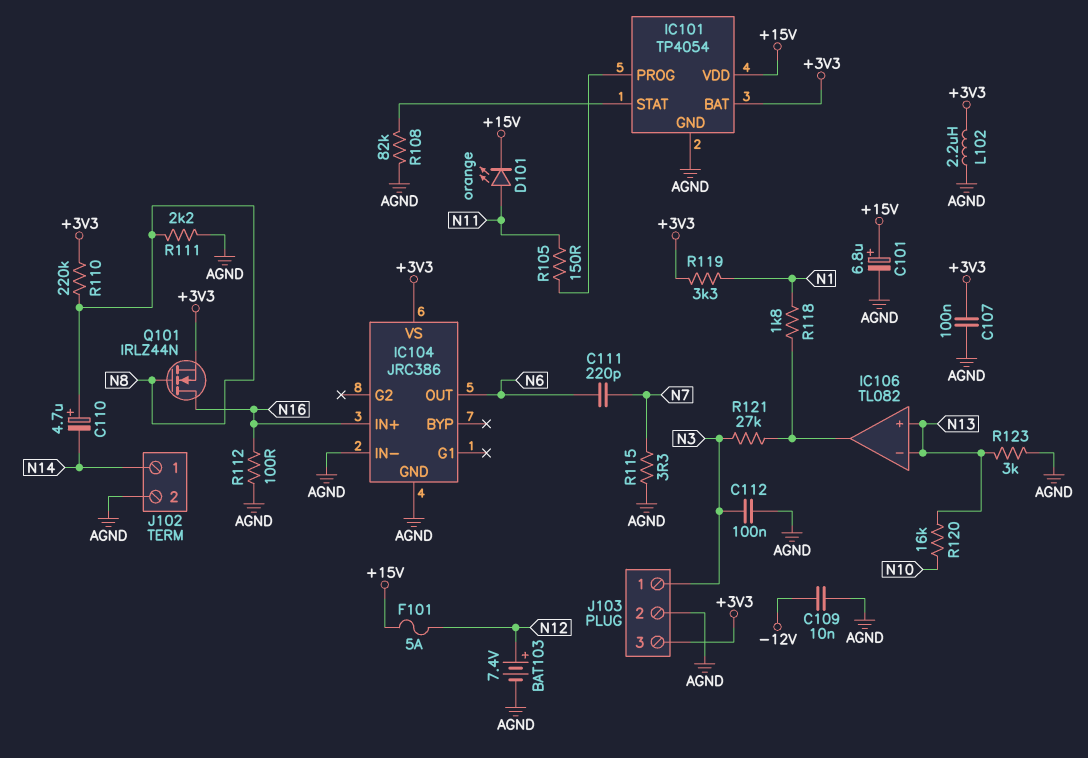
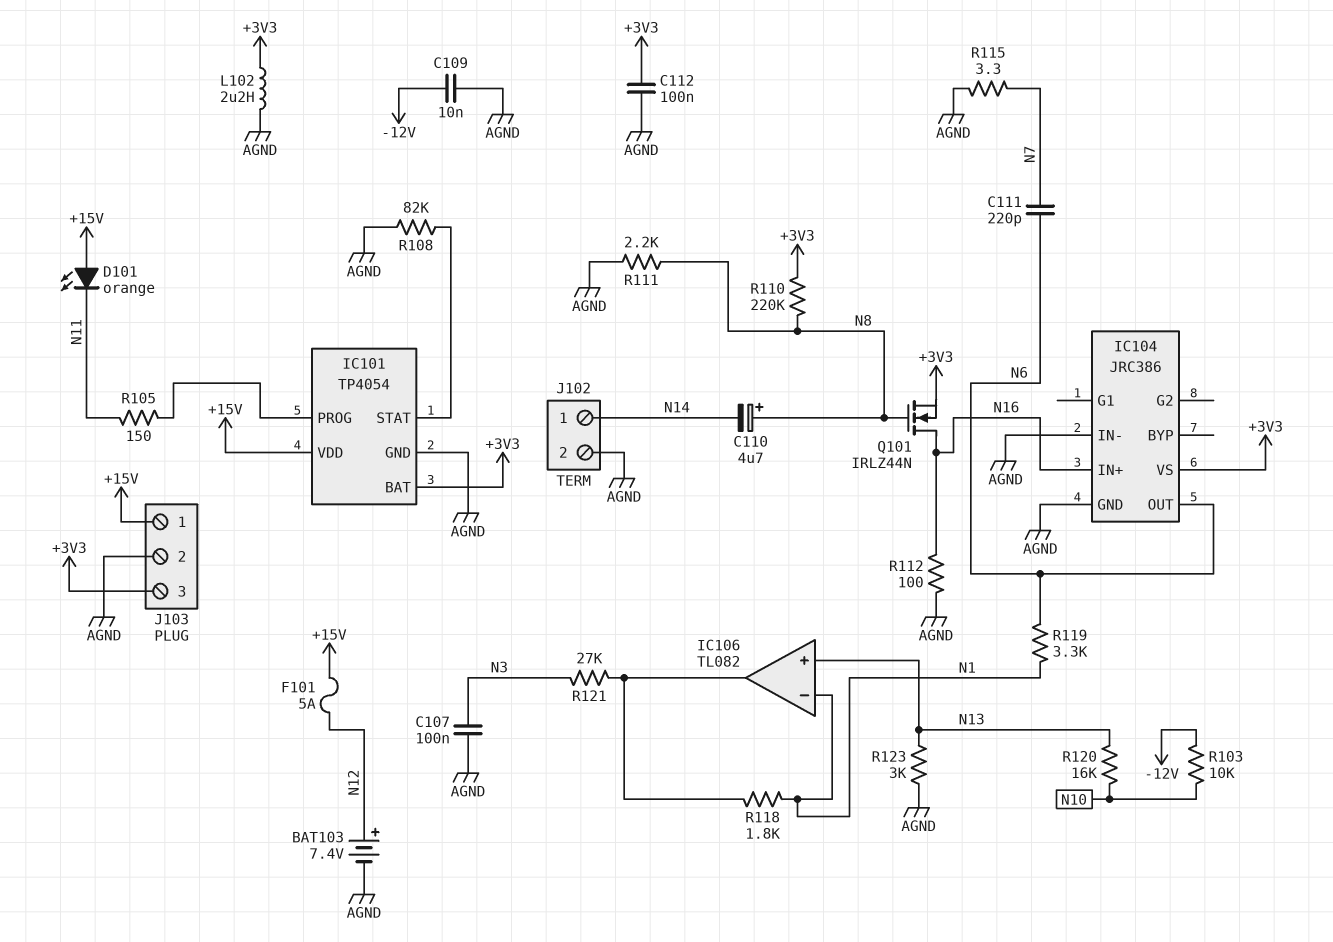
C101: 6.8uF (plus +15V, minus AGND) -> none
C107: 100nF (+3V3, AGND) -> 100nF (AGND, N3)
C112: 100nF (AGND, N3) -> 100nF (+3V3, AGND)
D101: LED orange (A N11, K +15V) -> LED orange (A +15V, K N11)
IC106 pin in-: N13 -> N1
J103 pin 1: N3 -> +15V
R103: none -> 10k (-12V, N10)
R119: 3.3k (+3V3, N1) -> 3.3k (N1, N6)

